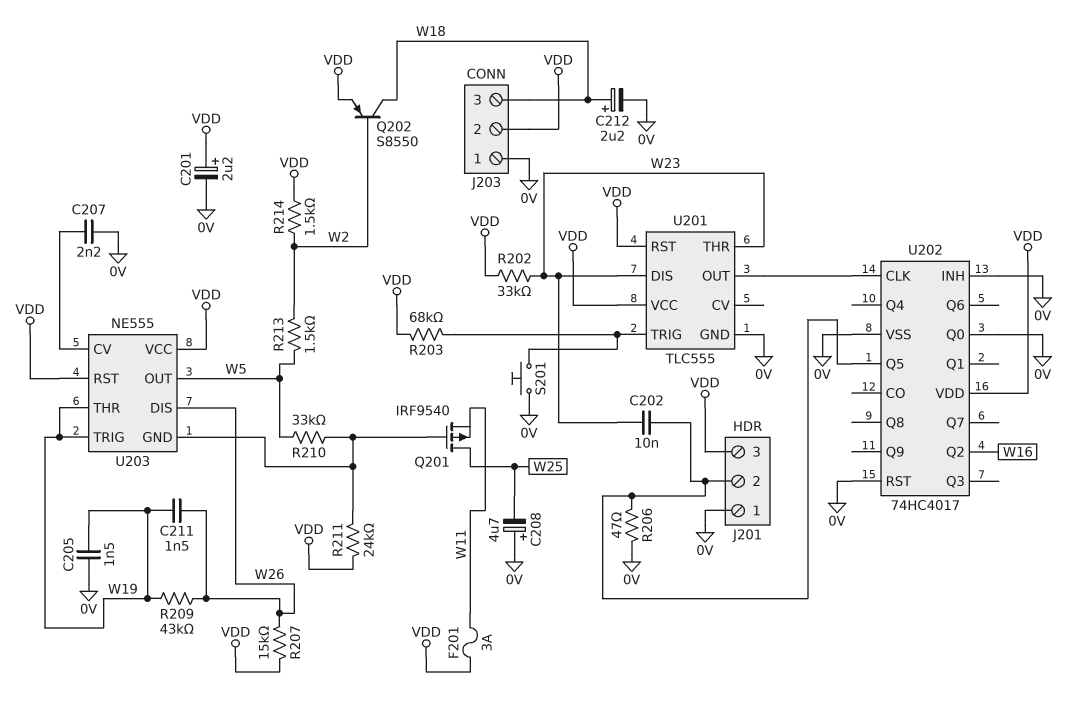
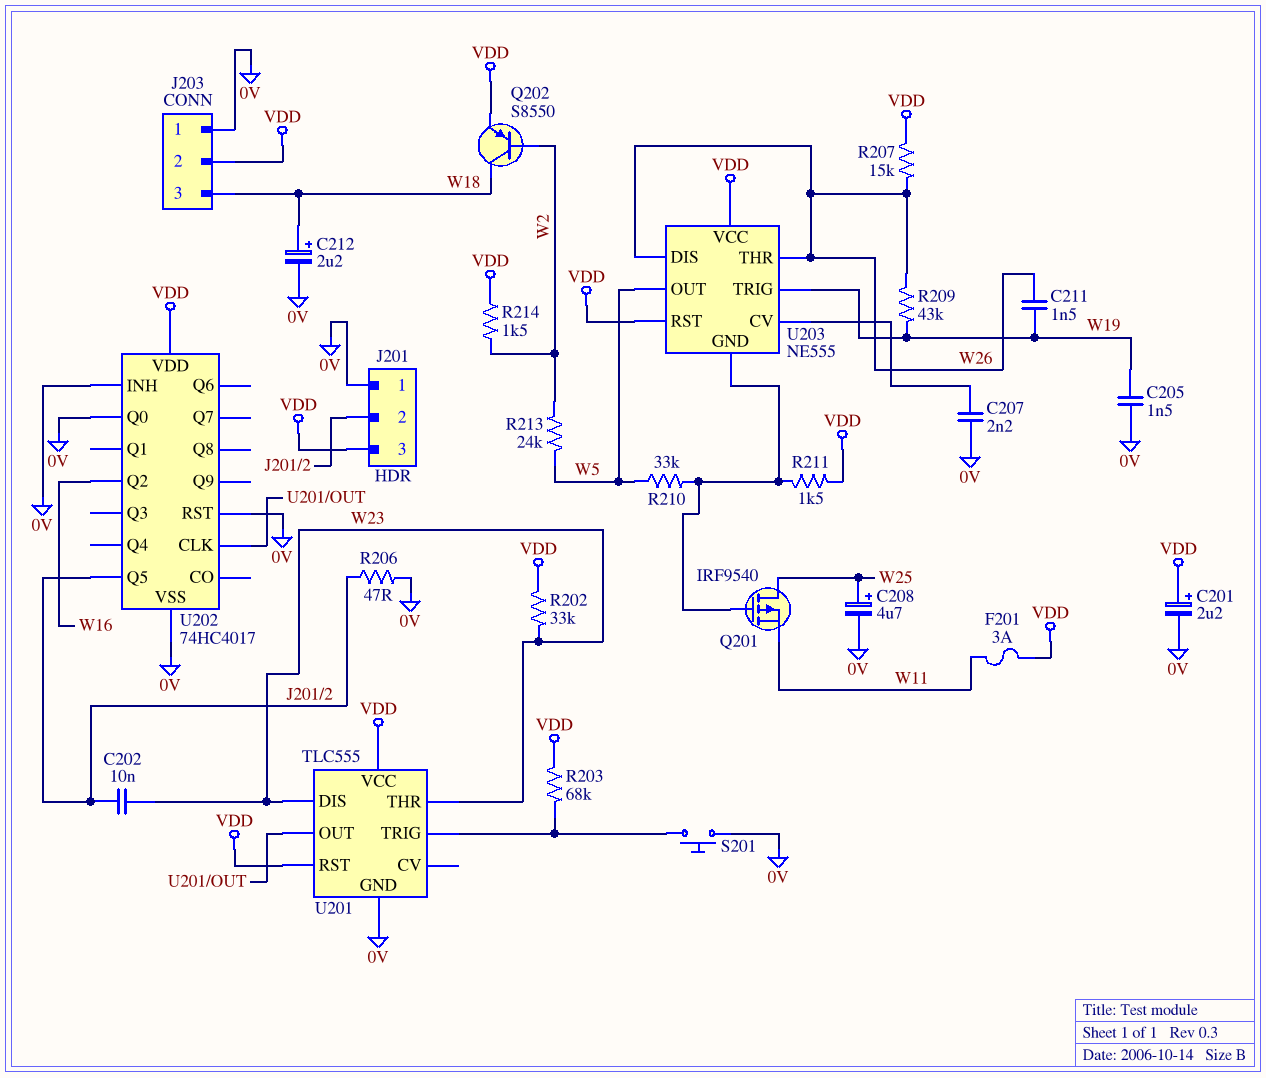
C208: 4.7uF (plus 0V, minus W25) -> 4.7uF (plus W25, minus 0V)
R211: 24k (U203/GND, VDD) -> 1.5k (U203/GND, VDD)
R213: 1.5k (W2, W5) -> 24k (W2, W5)
U203 pin THR: W19 -> W26

